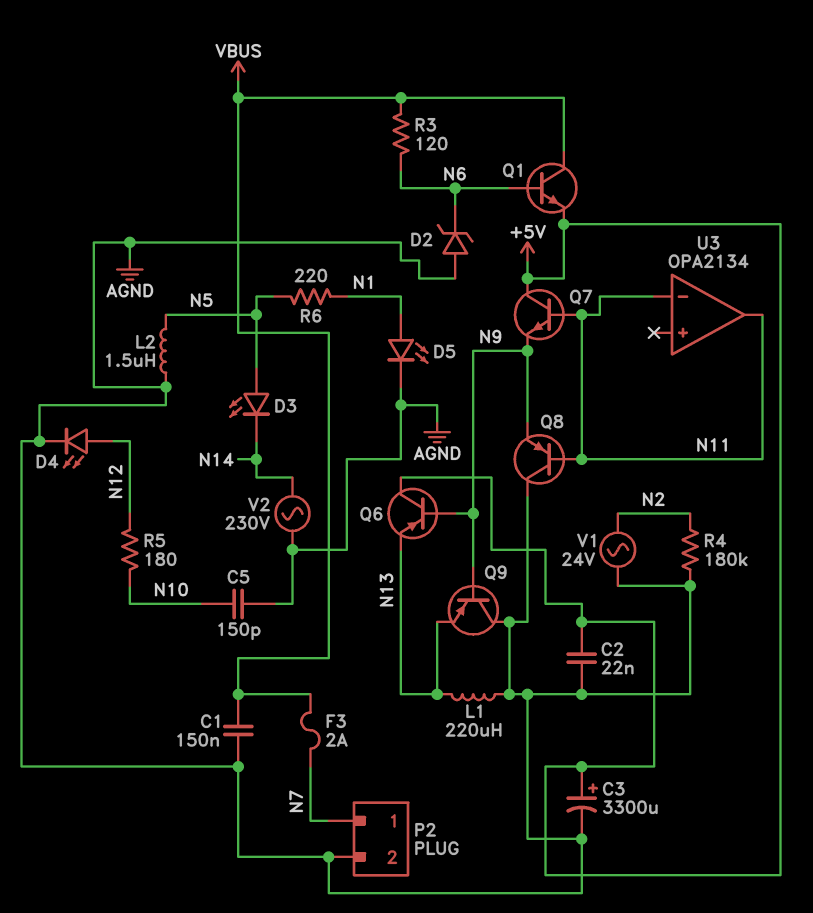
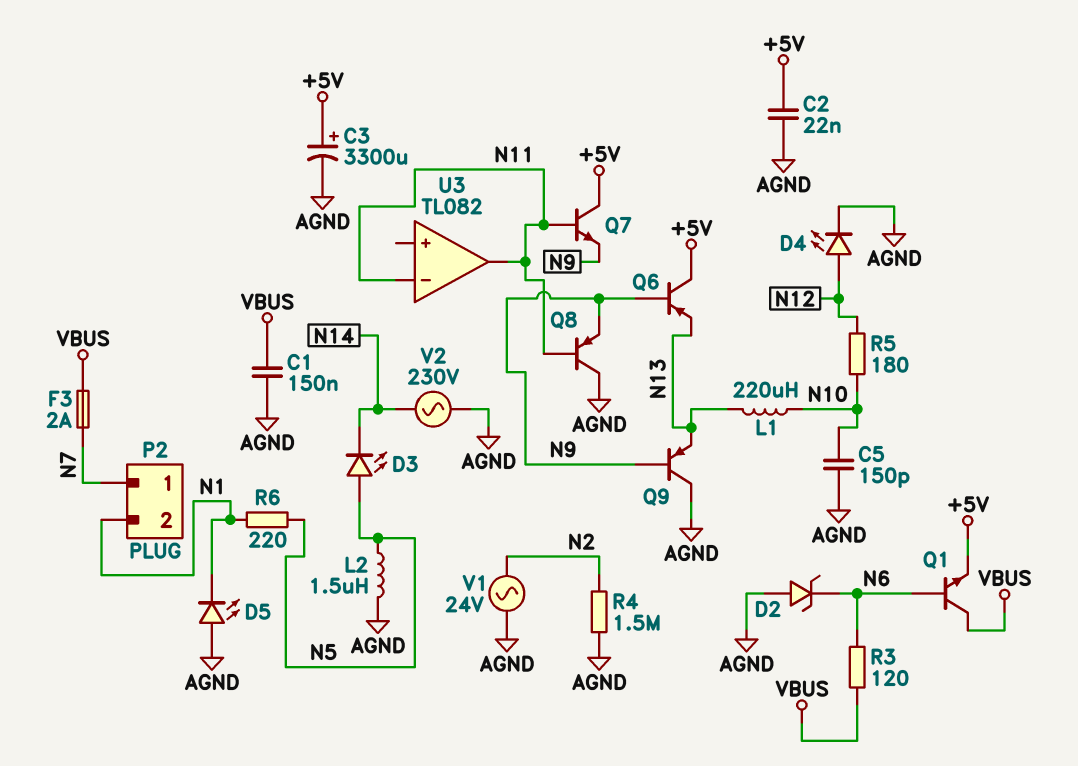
D5: LED (A N1, K AGND) -> LED (A AGND, K N1)
L1: 220uH (AGND, N13) -> 220uH (N10, N13)
P2 pin 2: AGND -> N1
R4: 180k (AGND, N2) -> 1.5M (AGND, N2)
U3: OPA2134 -> TL082

